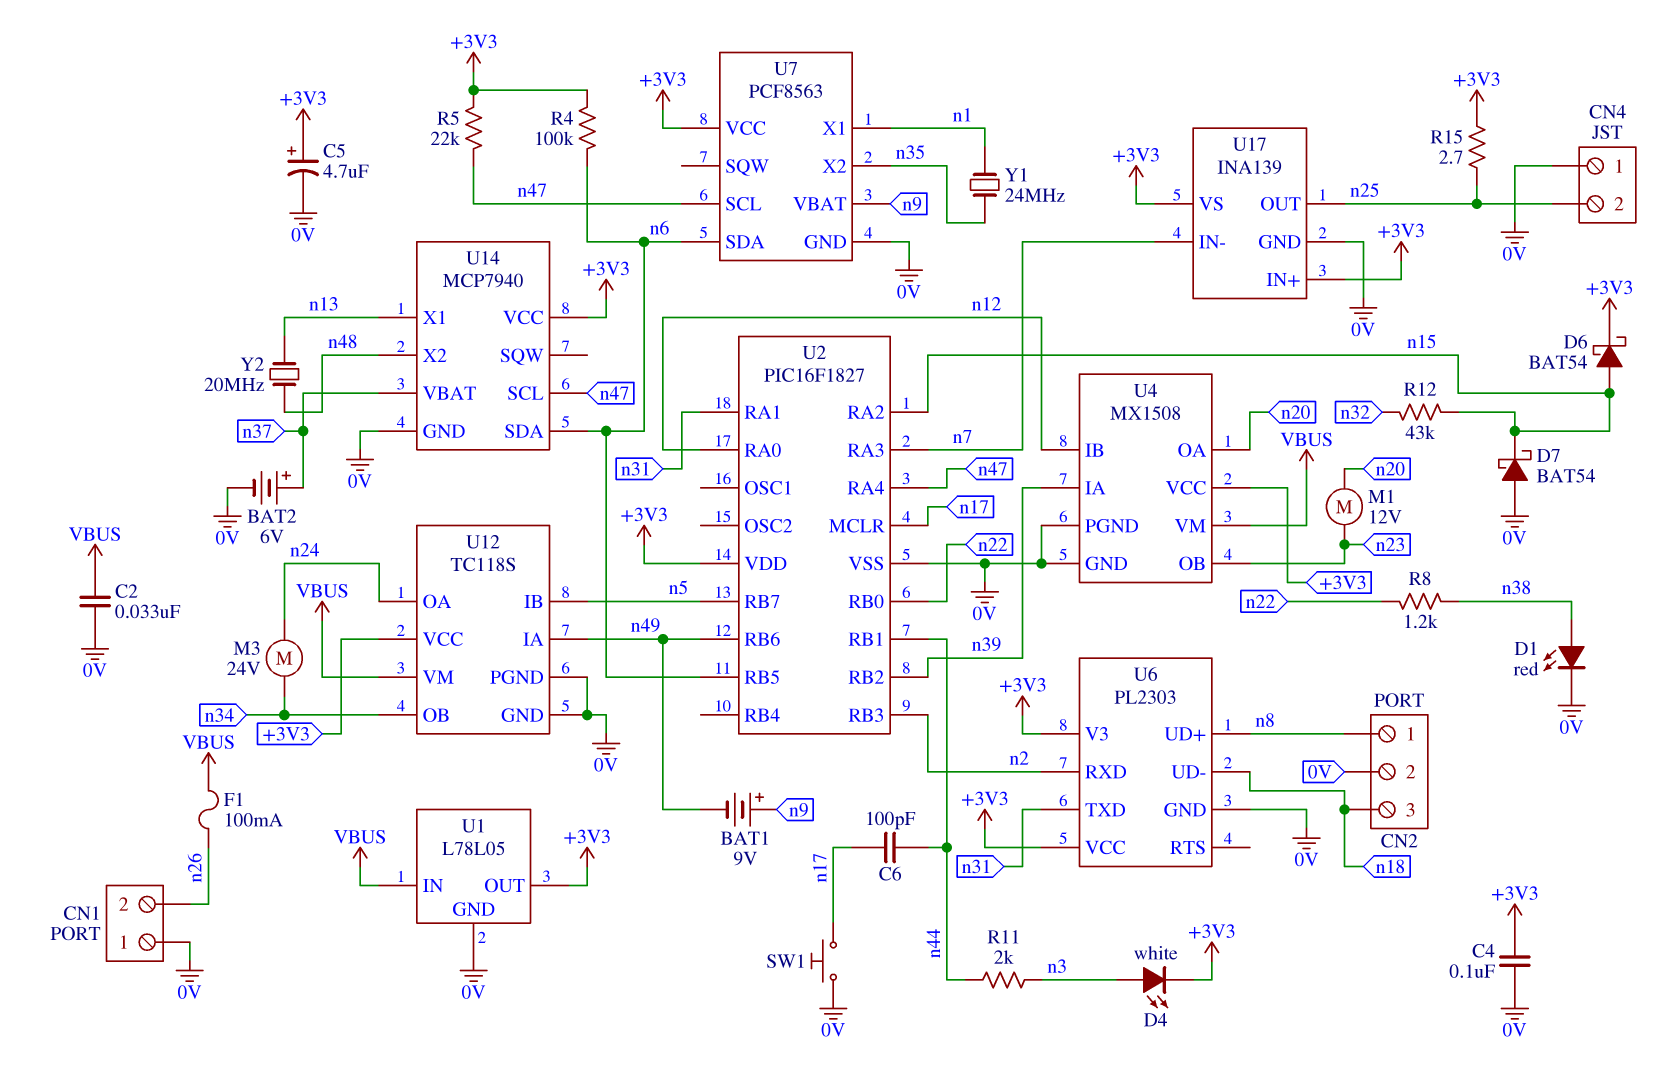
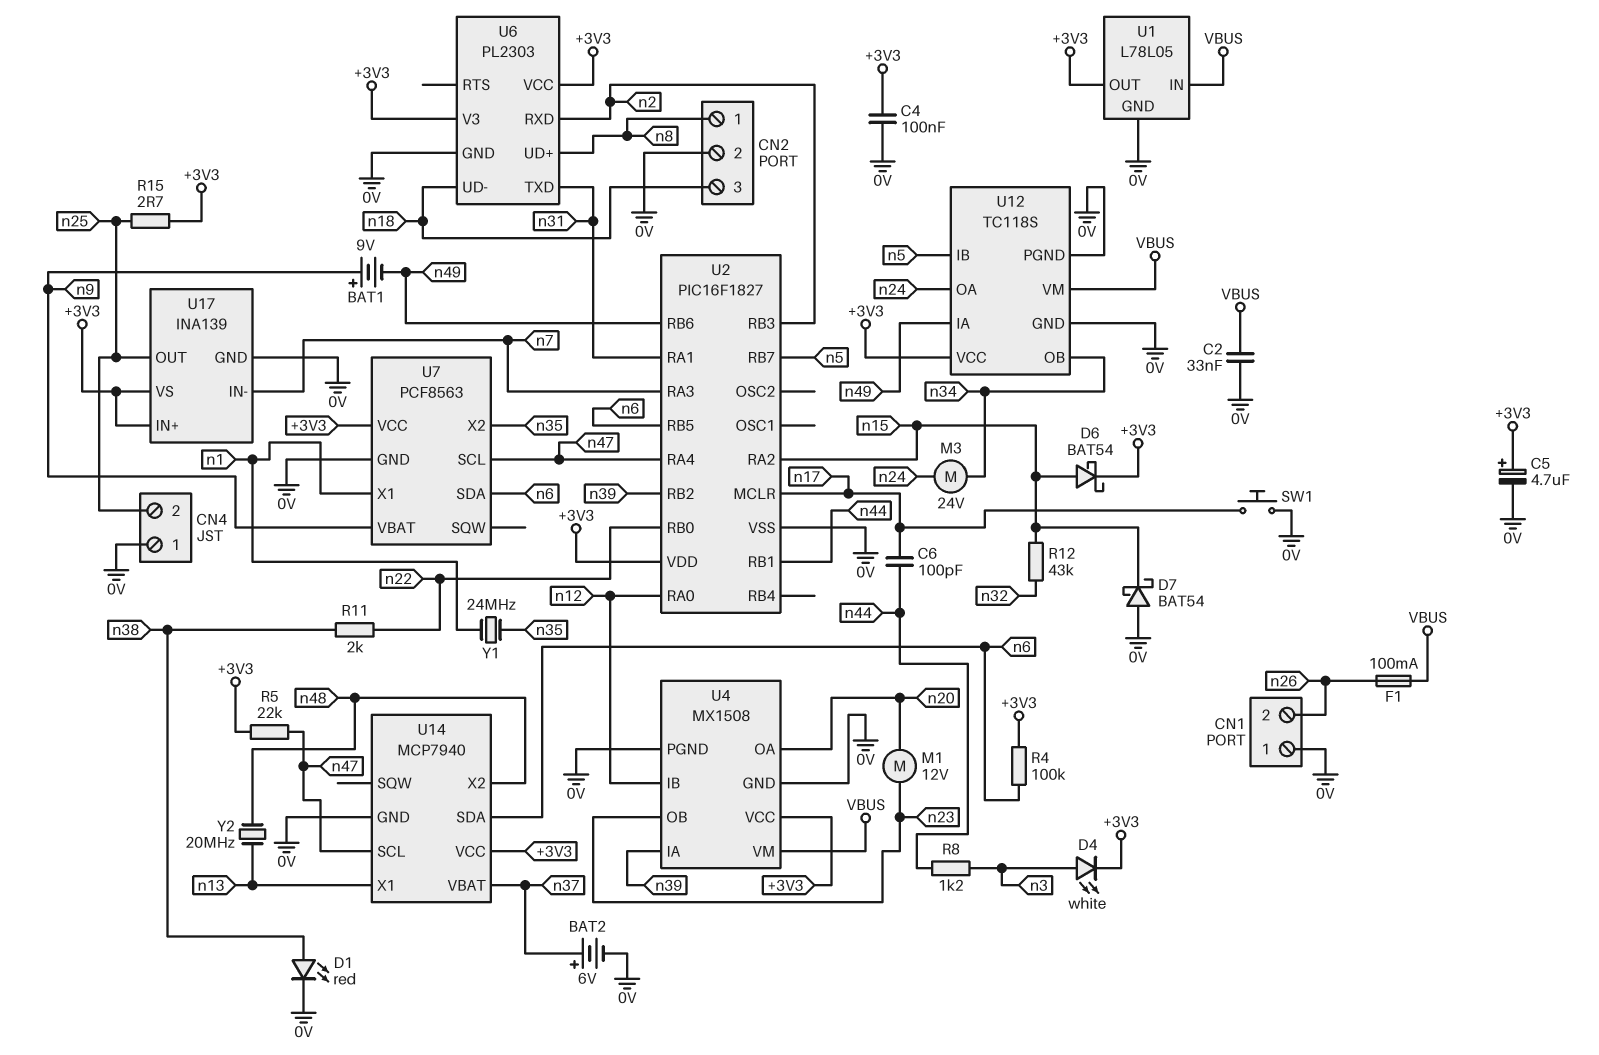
R8: 1.2k (n22, n38) -> 1.2k (n3, n44)
R11: 2k (n3, n44) -> 2k (n22, n38)

